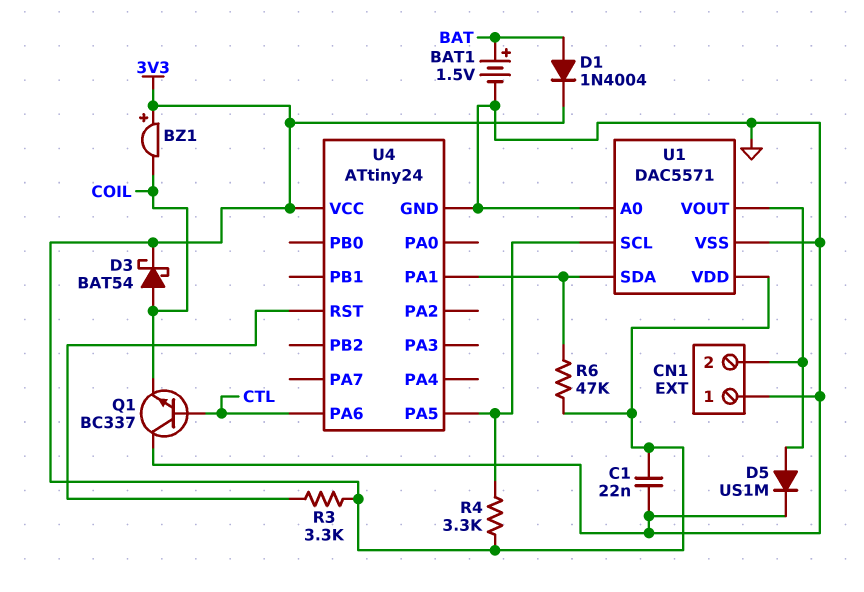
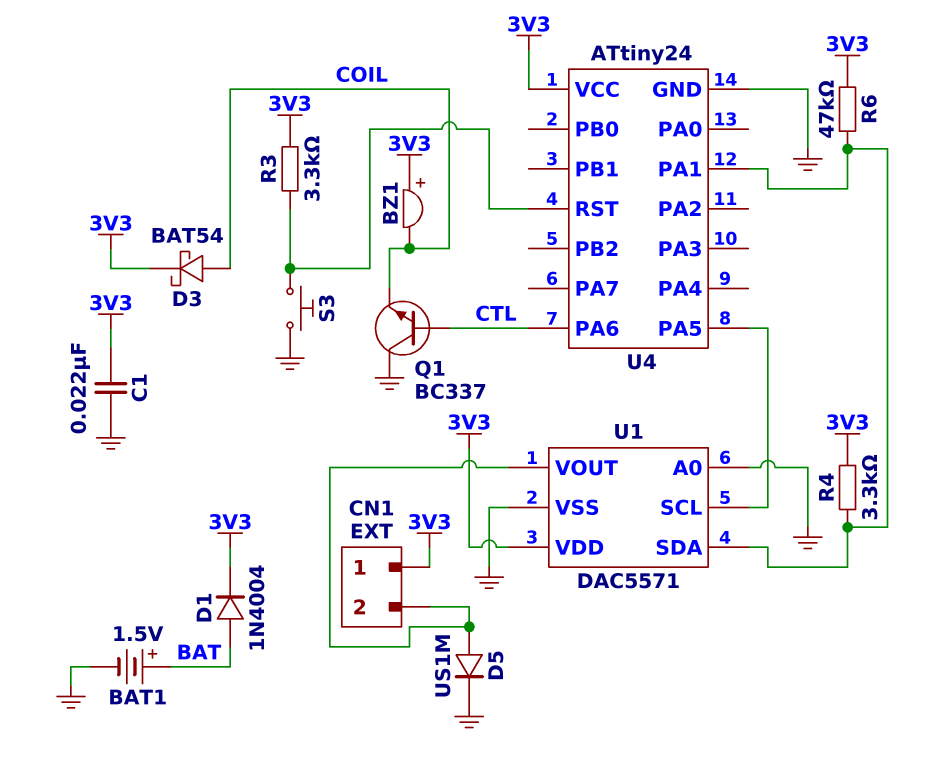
CN1 pin 1: GND -> 3V3
R4: 3.3k (3V3, U1/SCL) -> 3.3k (3V3, U1/SDA)
S3: none -> button (GND, U4/RST)

